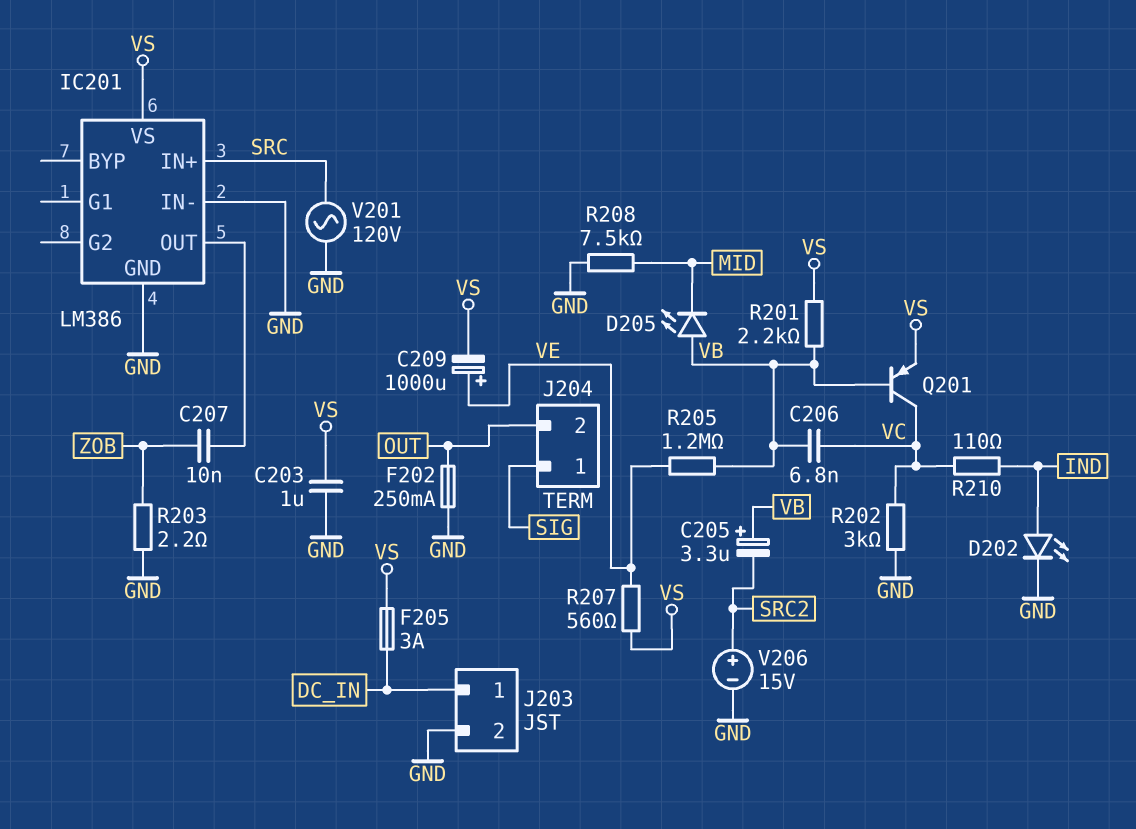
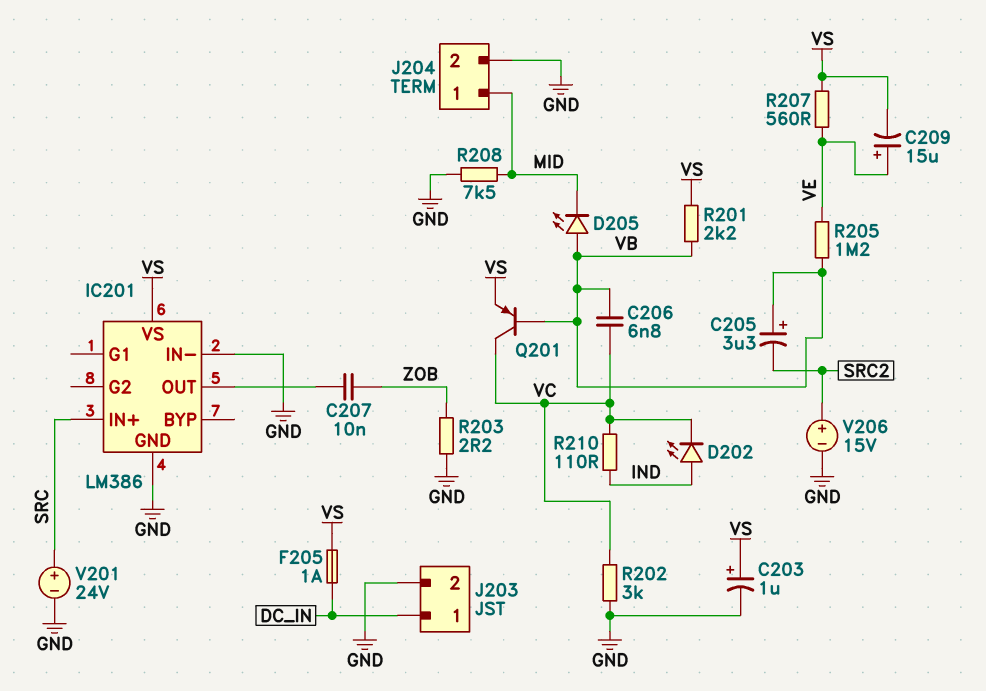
C203: 1uF (GND, VS) -> 1uF (plus VS, minus GND)
C209: 1000uF (plus VE, minus VS) -> 15uF (plus VE, minus VS)
D202: LED (A IND, K GND) -> LED (A IND, K VC)
F202: 250mA (GND, OUT) -> none
F205: 3A (DC_IN, VS) -> 1A (DC_IN, VS)
J204 pin 1: SIG -> MID
J204 pin 2: OUT -> GND
V201: AC 120V (GND, SRC) -> 24V (plus SRC, minus GND)

